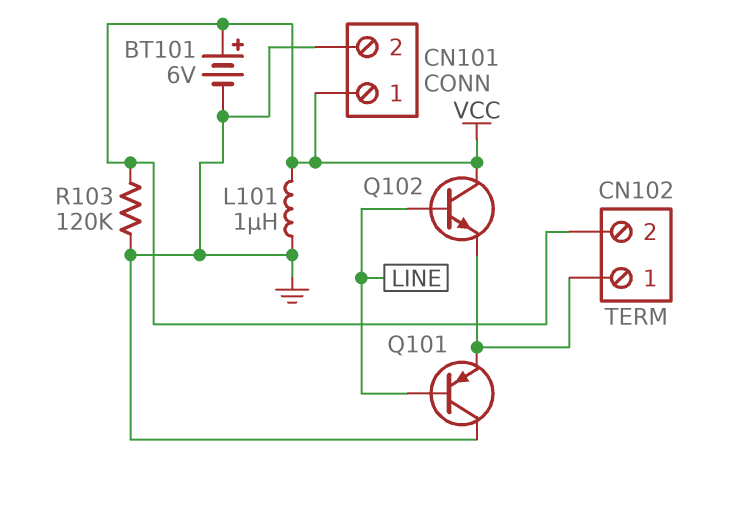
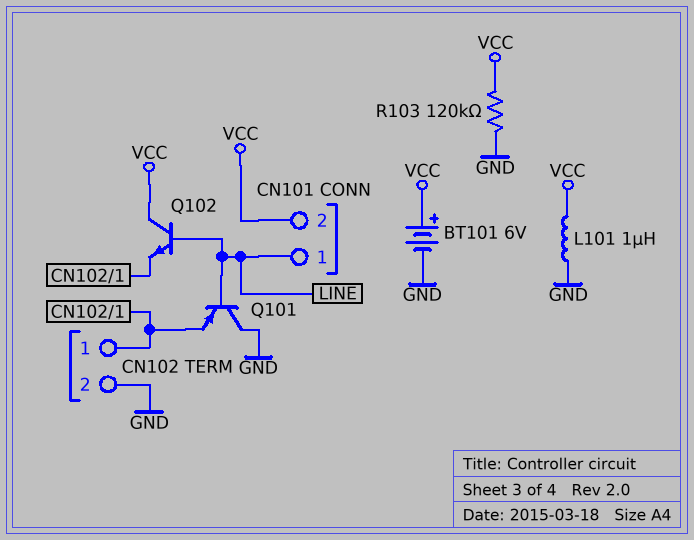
CN101 pin 1: VCC -> LINE
CN101 pin 2: GND -> VCC
CN102 pin 2: VCC -> GND

